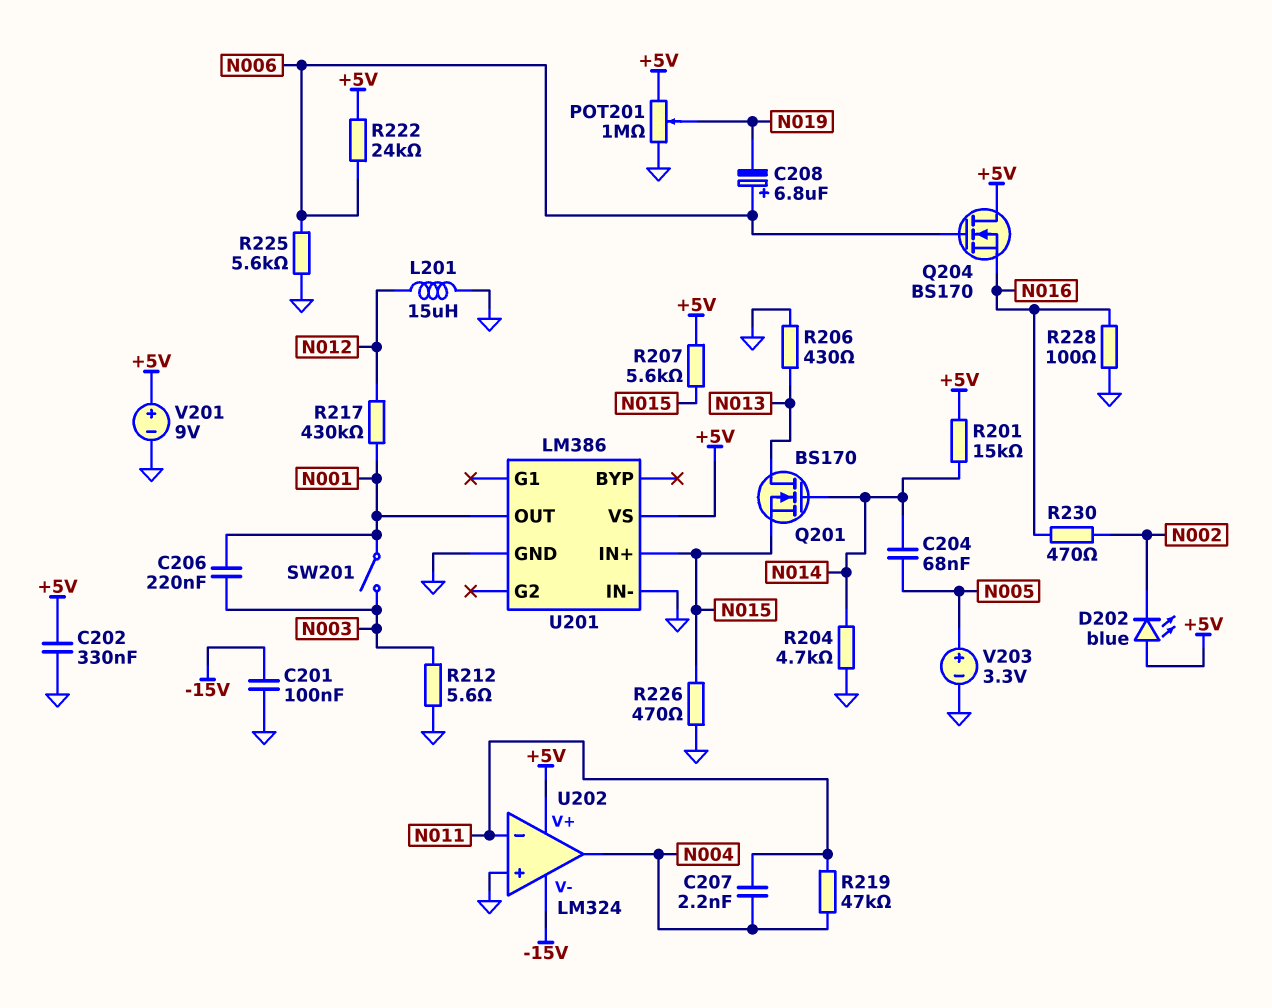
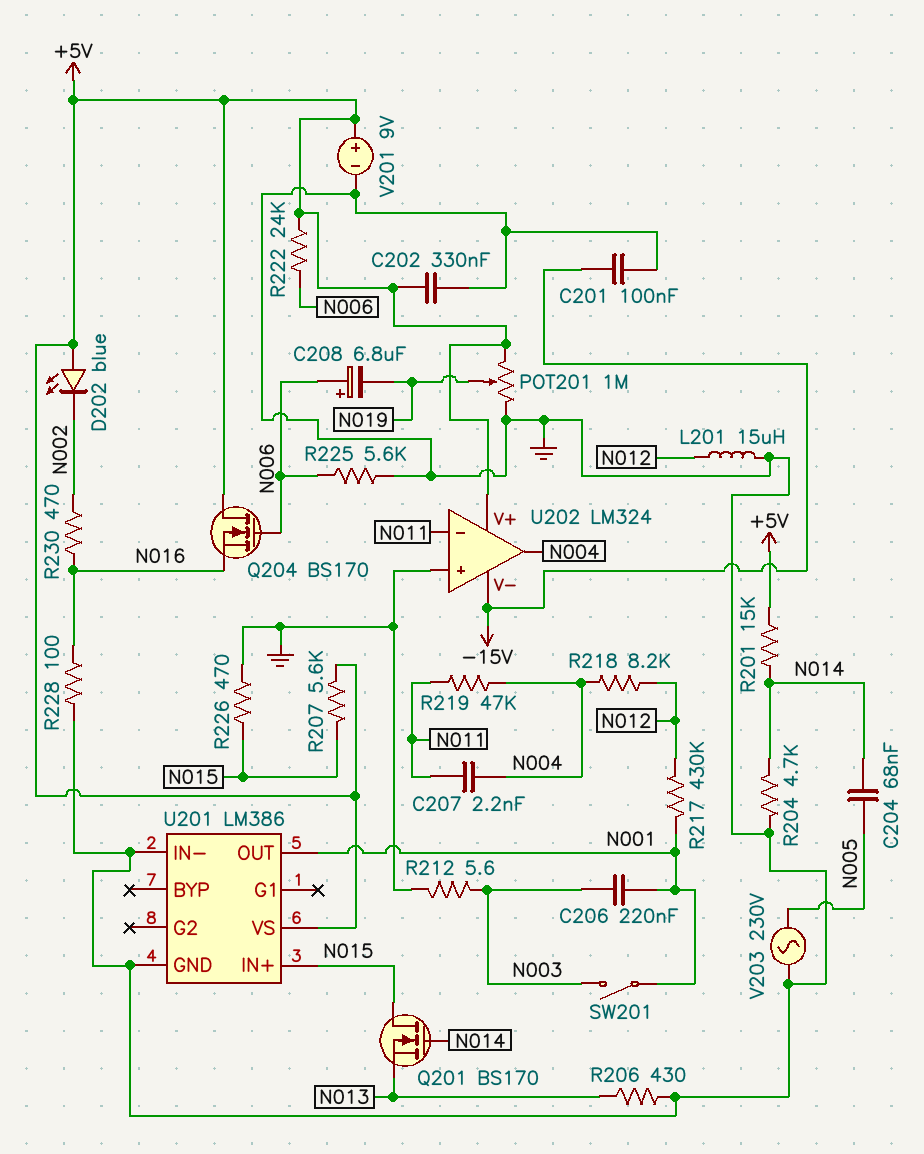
Q201: NMOS BS170 (G N014, D N013, S N015) -> NMOS BS170 (G N014, D N015, S N013)
R218: none -> 8.2k (N004, N012)
V203: 3.3V (plus N005, minus GND) -> AC 230V (GND, N005)

